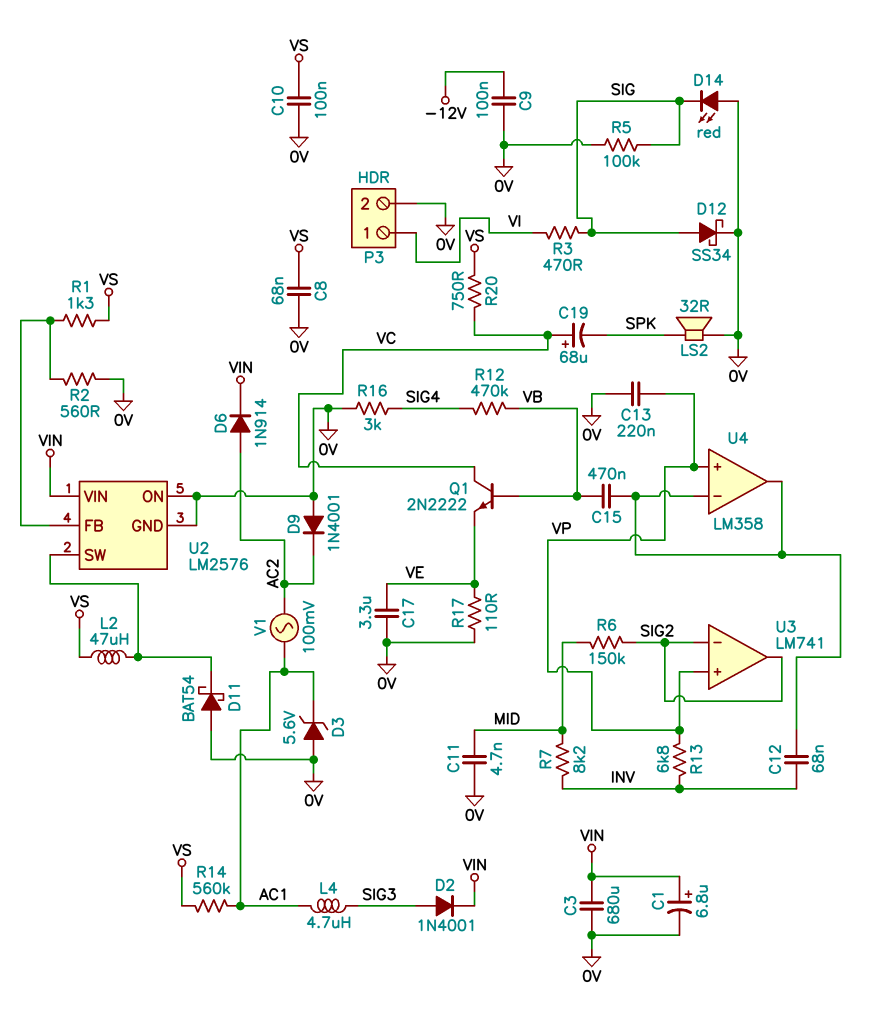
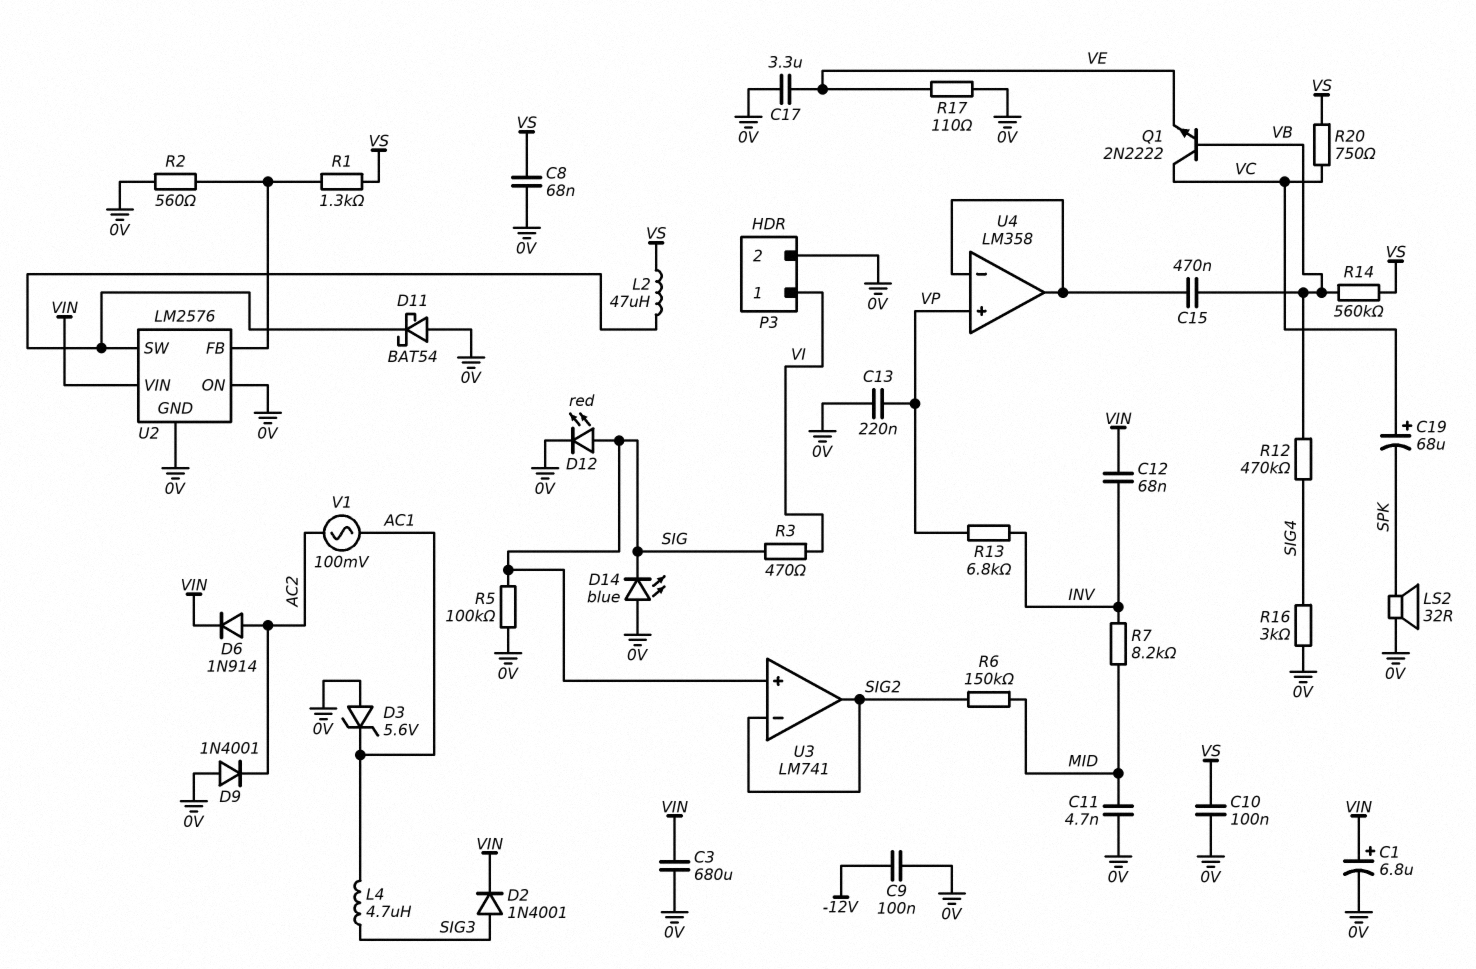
C12: 68nF (INV, U4/in-) -> 68nF (INV, VIN)
D12: schottky SS34 (A SIG, K 0V) -> LED red (A SIG, K 0V)
D14: LED red (A 0V, K SIG) -> LED blue (A 0V, K SIG)
R14: 560k (AC1, VS) -> 560k (VB, VS)
U3 pin in+: VP -> SIG

